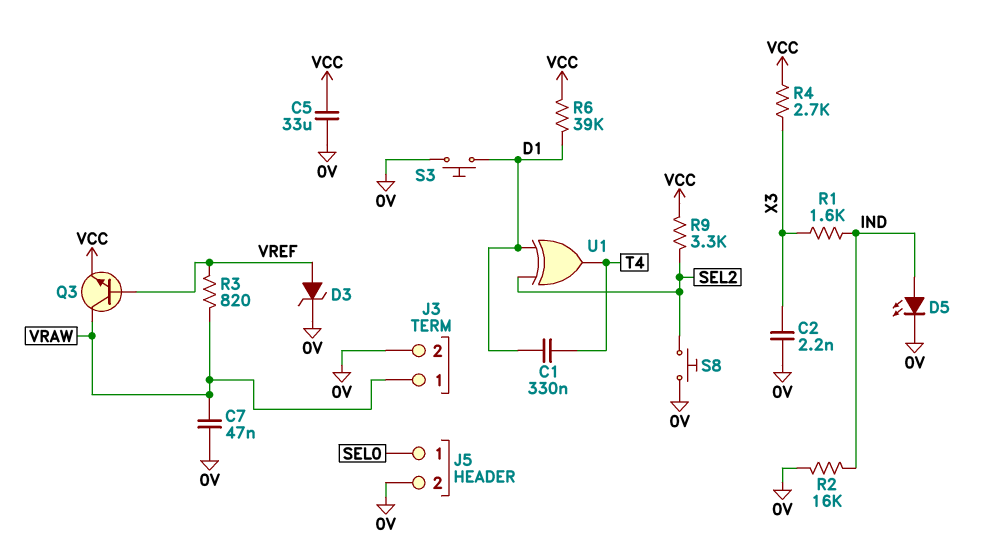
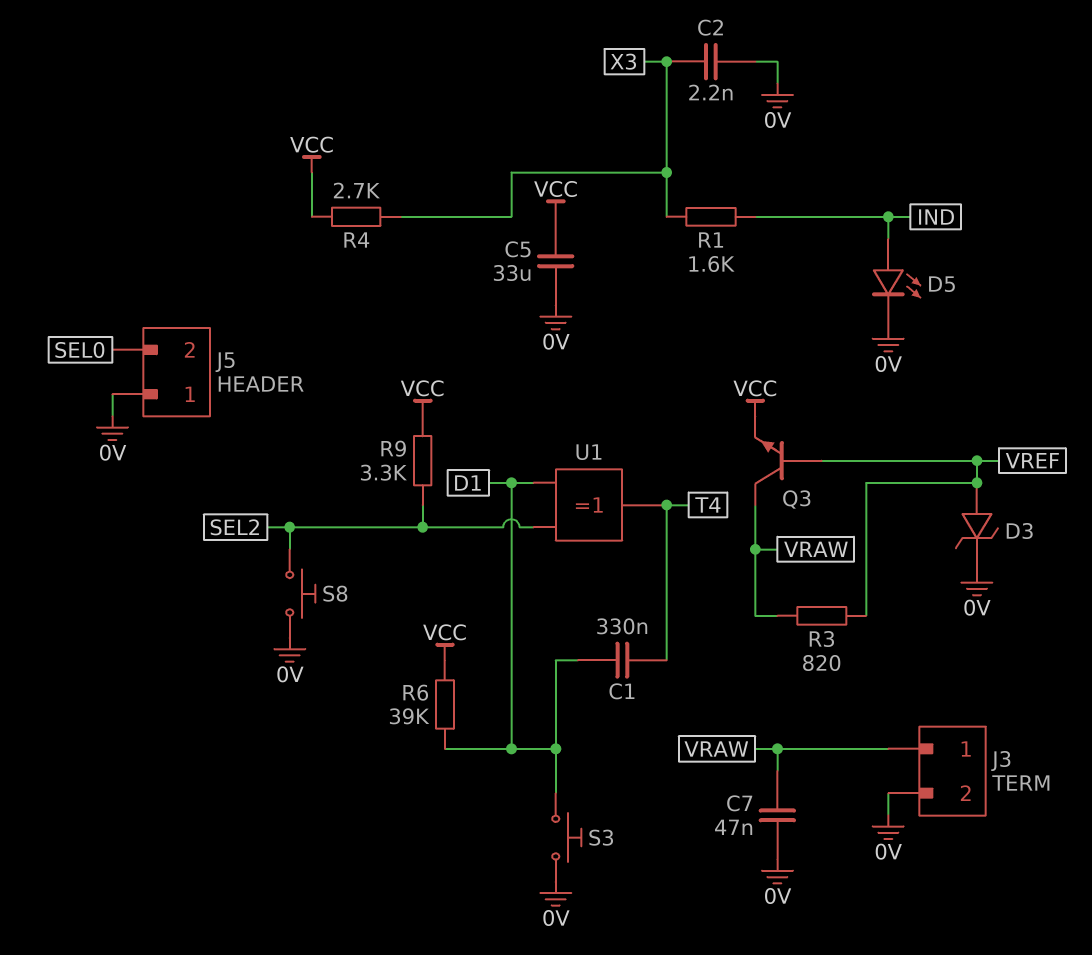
J5 pin 1: SEL0 -> 0V
J5 pin 2: 0V -> SEL0
R2: 16k (0V, IND) -> none

